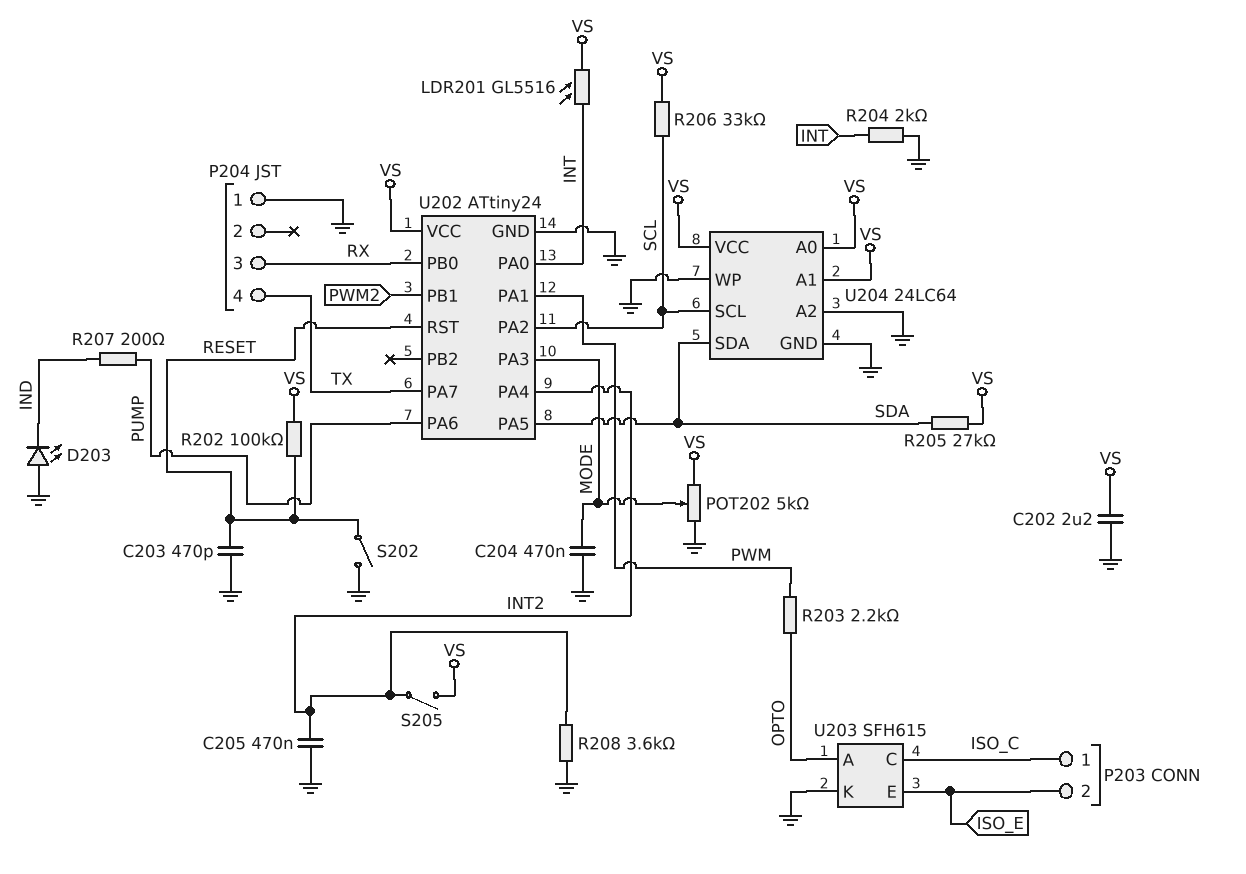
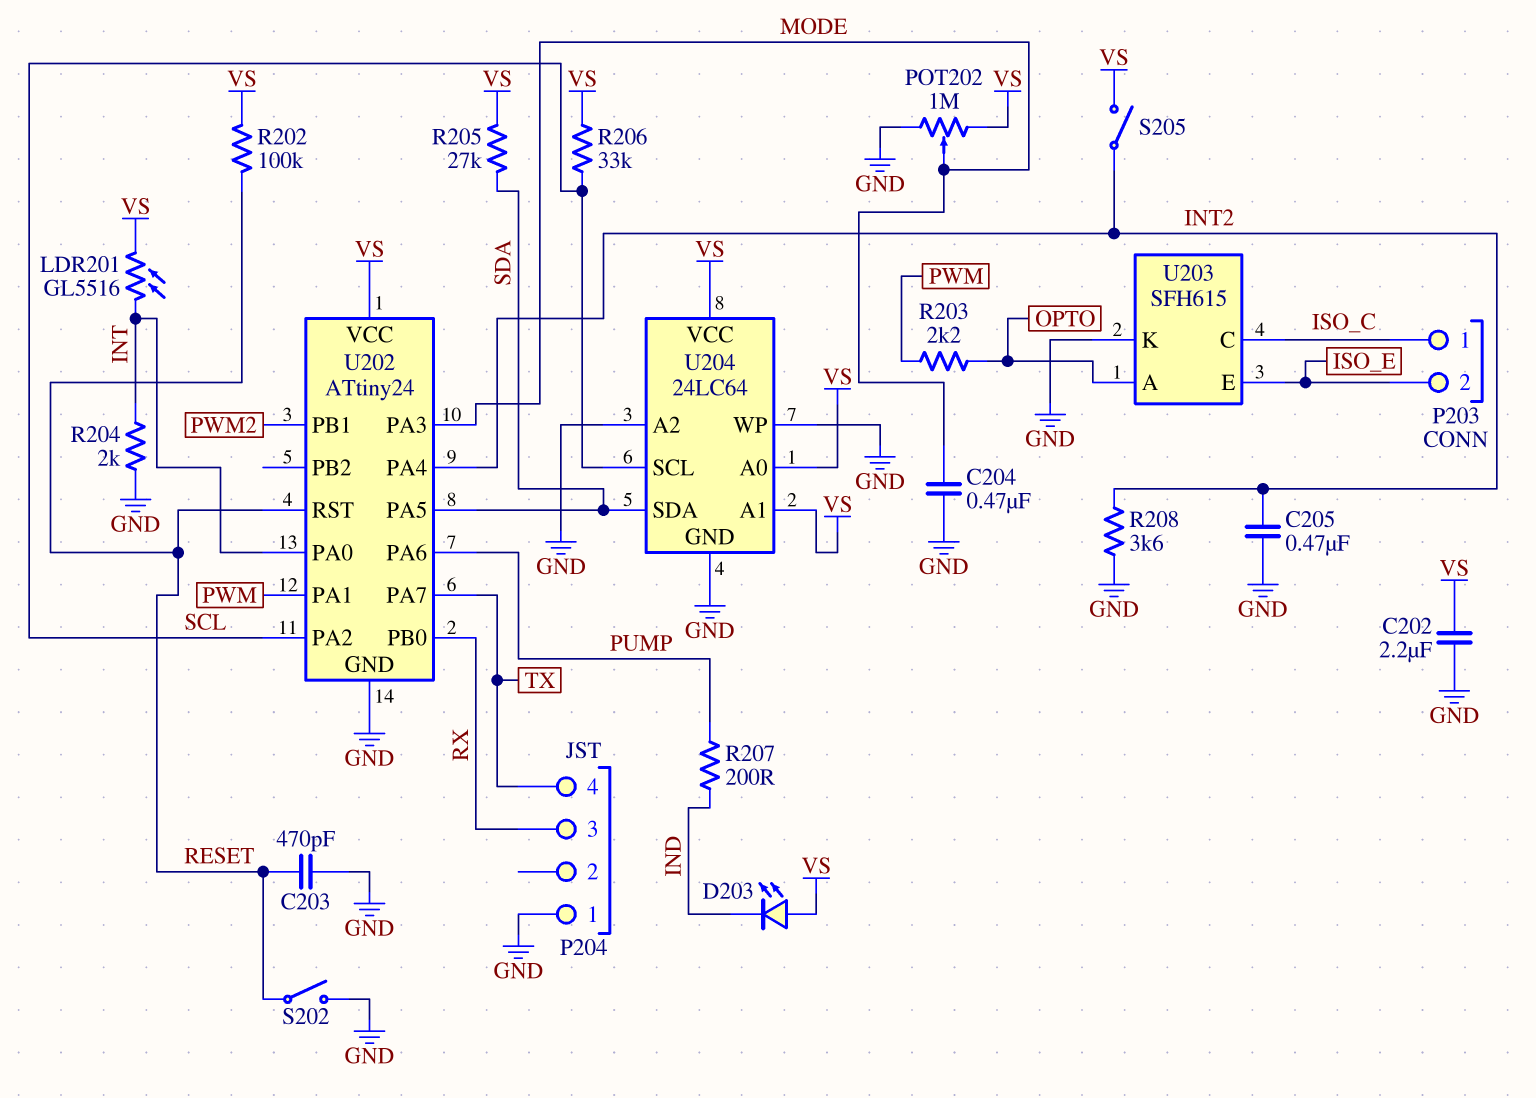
D203: LED (A GND, K IND) -> LED (A VS, K IND)
POT202: 5k (GND, VS, wiper MODE) -> 1M (GND, VS, wiper MODE)

